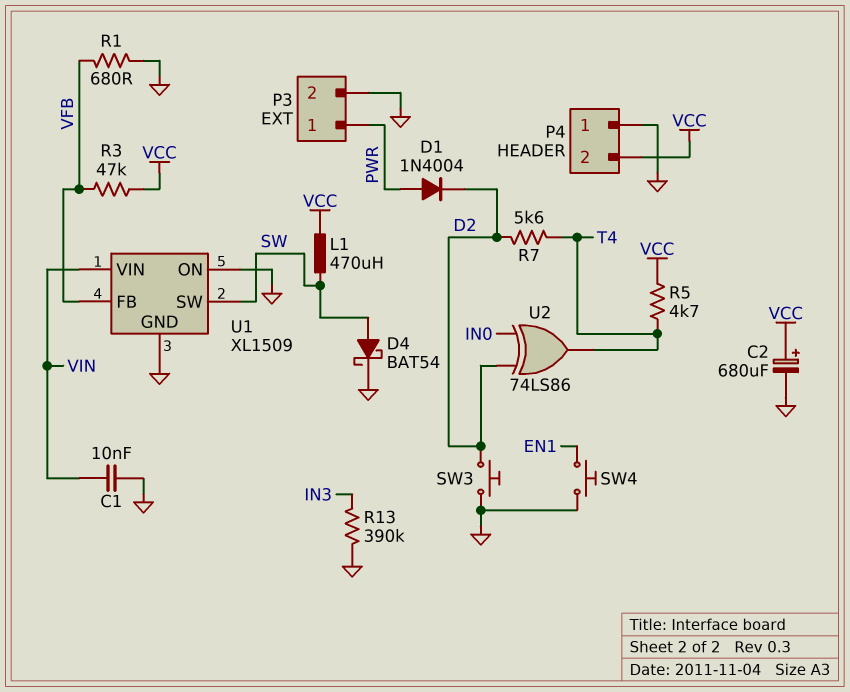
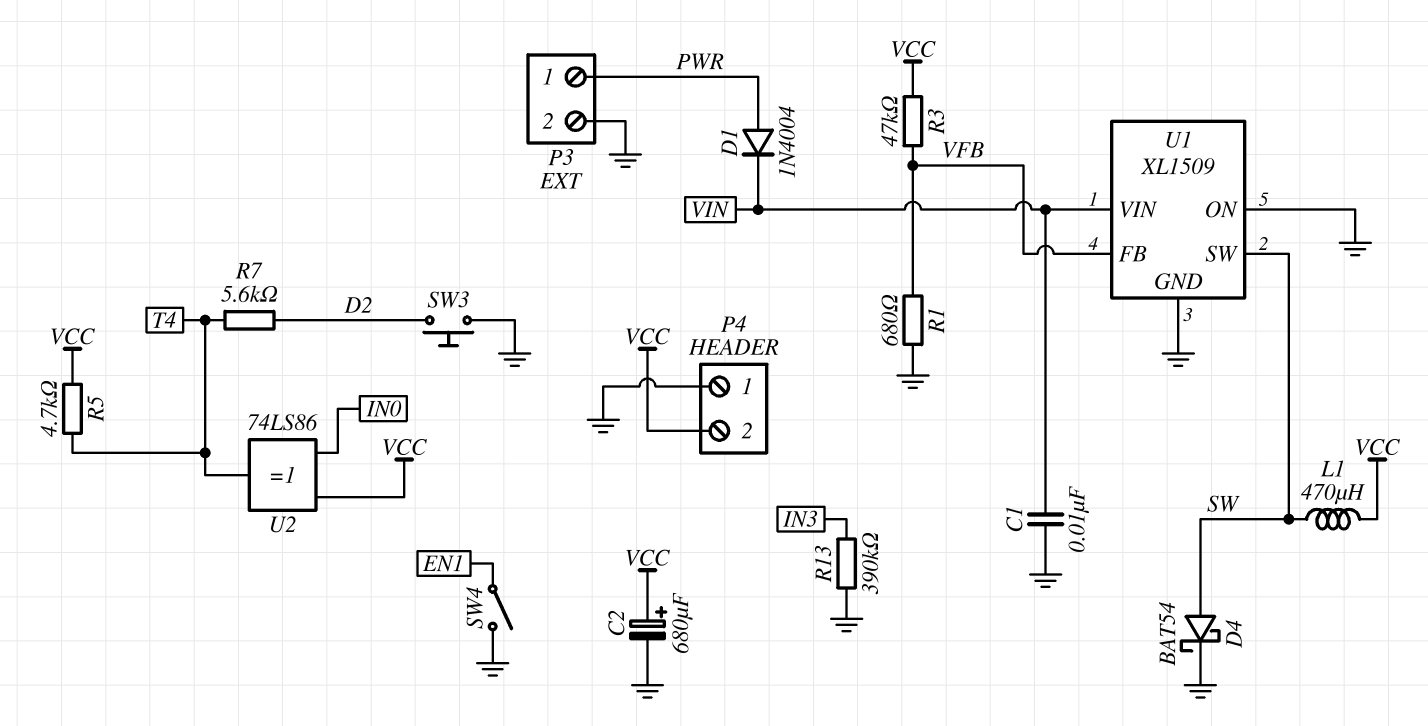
D1: diode 1N4004 (A PWR, K D2) -> diode 1N4004 (A PWR, K VIN)
SW4: button (EN1, GND) -> switch (EN1, GND)
U2: XOR 74LS86 (in D2, in IN0, out T4) -> XOR 74LS86 (in IN0, in VCC, out T4)

